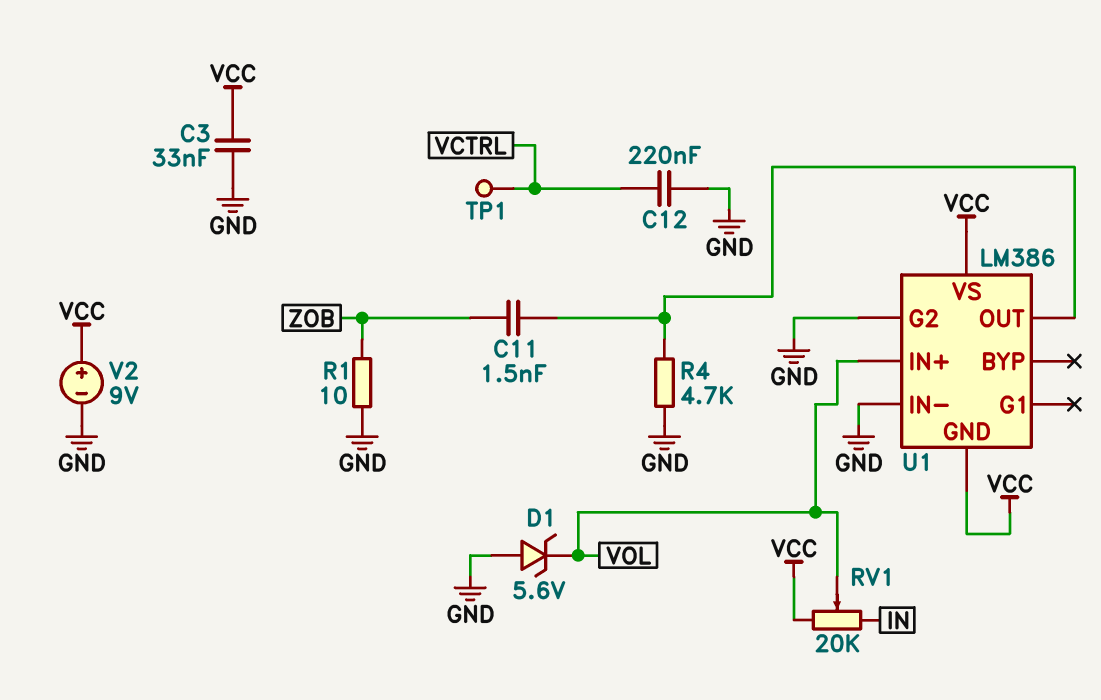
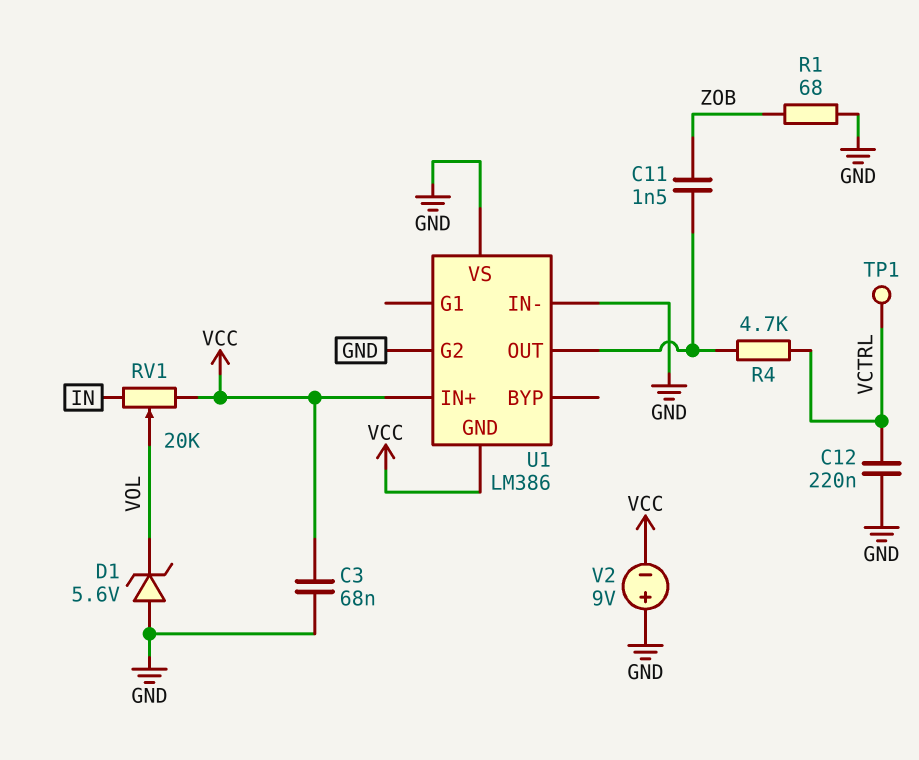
C3: 33nF (GND, VCC) -> 68nF (GND, VCC)
R1: 10 (GND, ZOB) -> 68 (GND, ZOB)
R4: 4.7k (GND, U1/OUT) -> 4.7k (U1/OUT, VCTRL)
U1 pin IN+: VOL -> VCC
U1 pin VS: VCC -> GND
V2: 9V (plus VCC, minus GND) -> 9V (plus GND, minus VCC)

